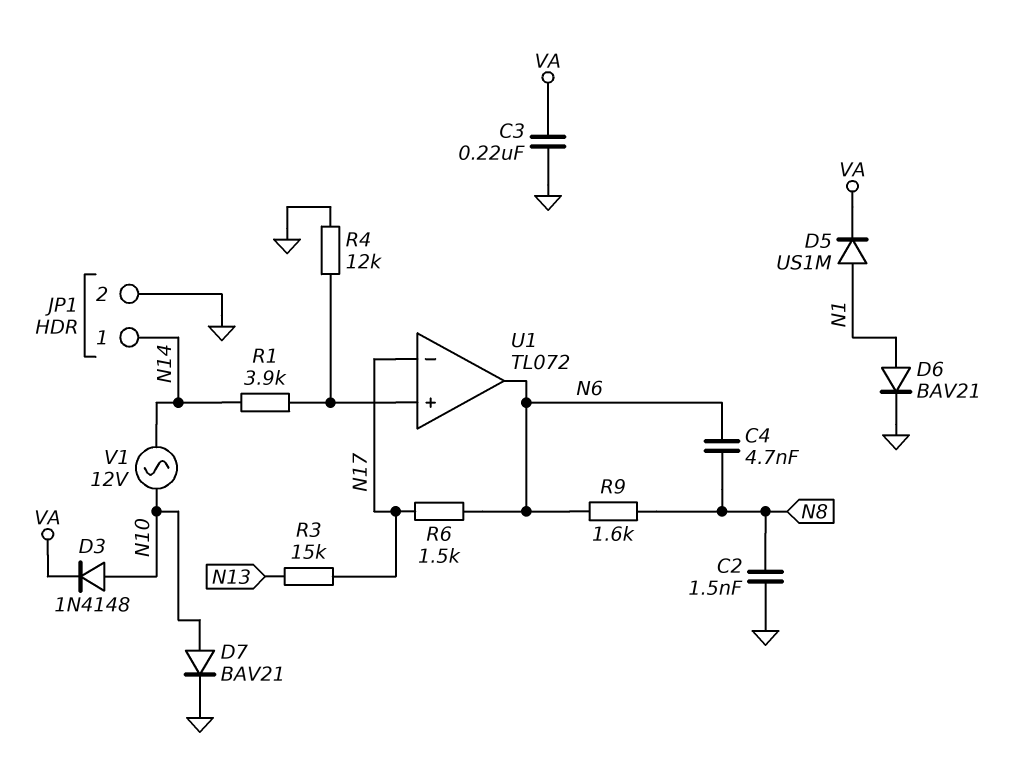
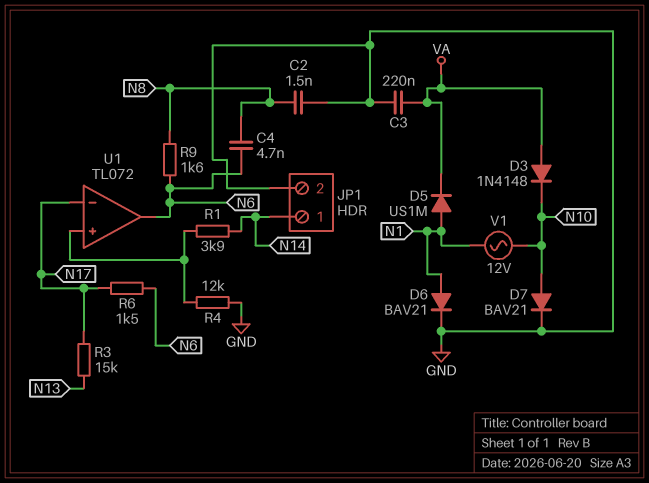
D3: diode 1N4148 (A N10, K VA) -> diode 1N4148 (A VA, K N10)
V1: AC 12V (N10, N14) -> AC 12V (N1, N10)

